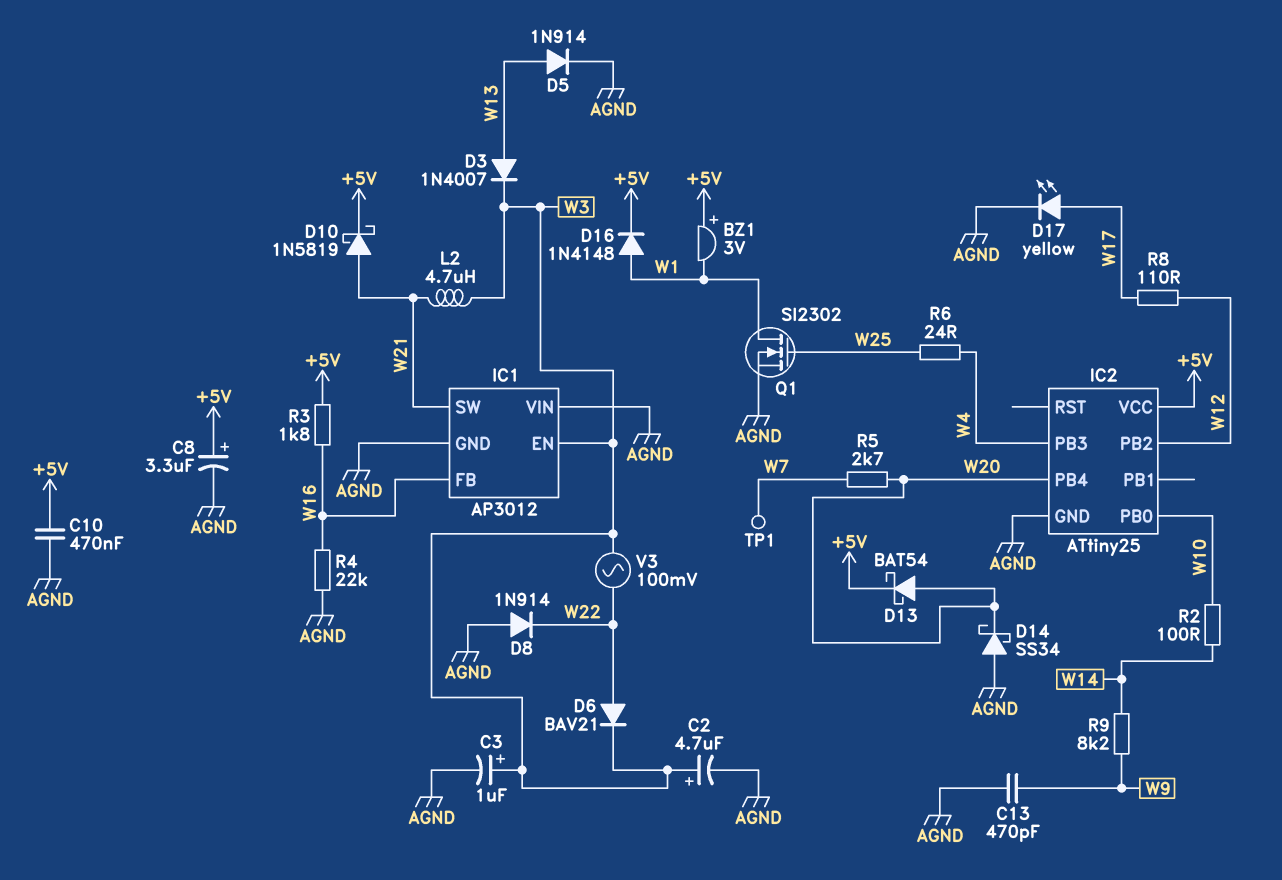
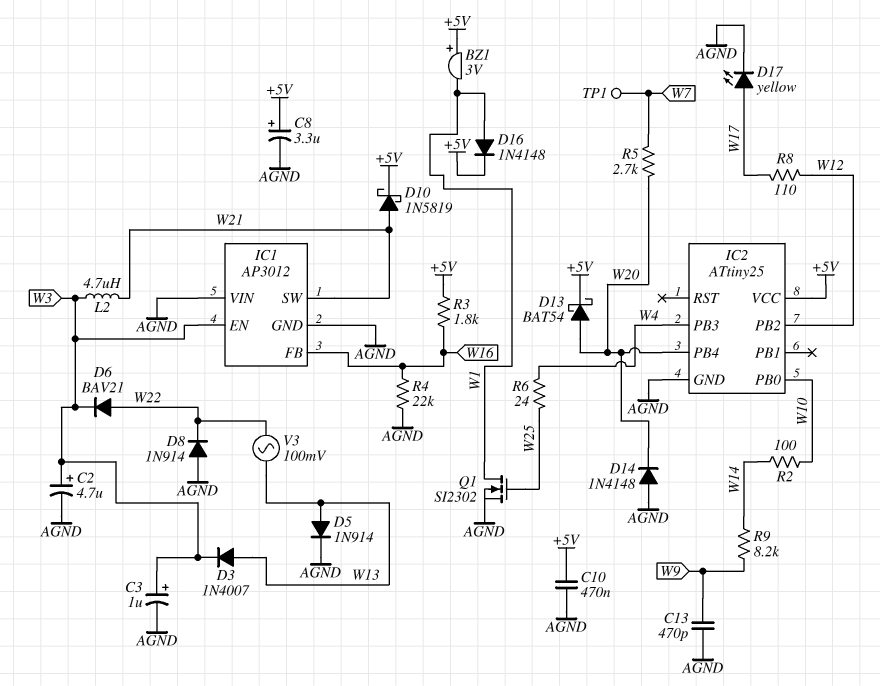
D14: schottky SS34 (A AGND, K W20) -> diode 1N4148 (A AGND, K W20)
V3: AC 100mV (W3, W22) -> AC 100mV (W13, W22)

